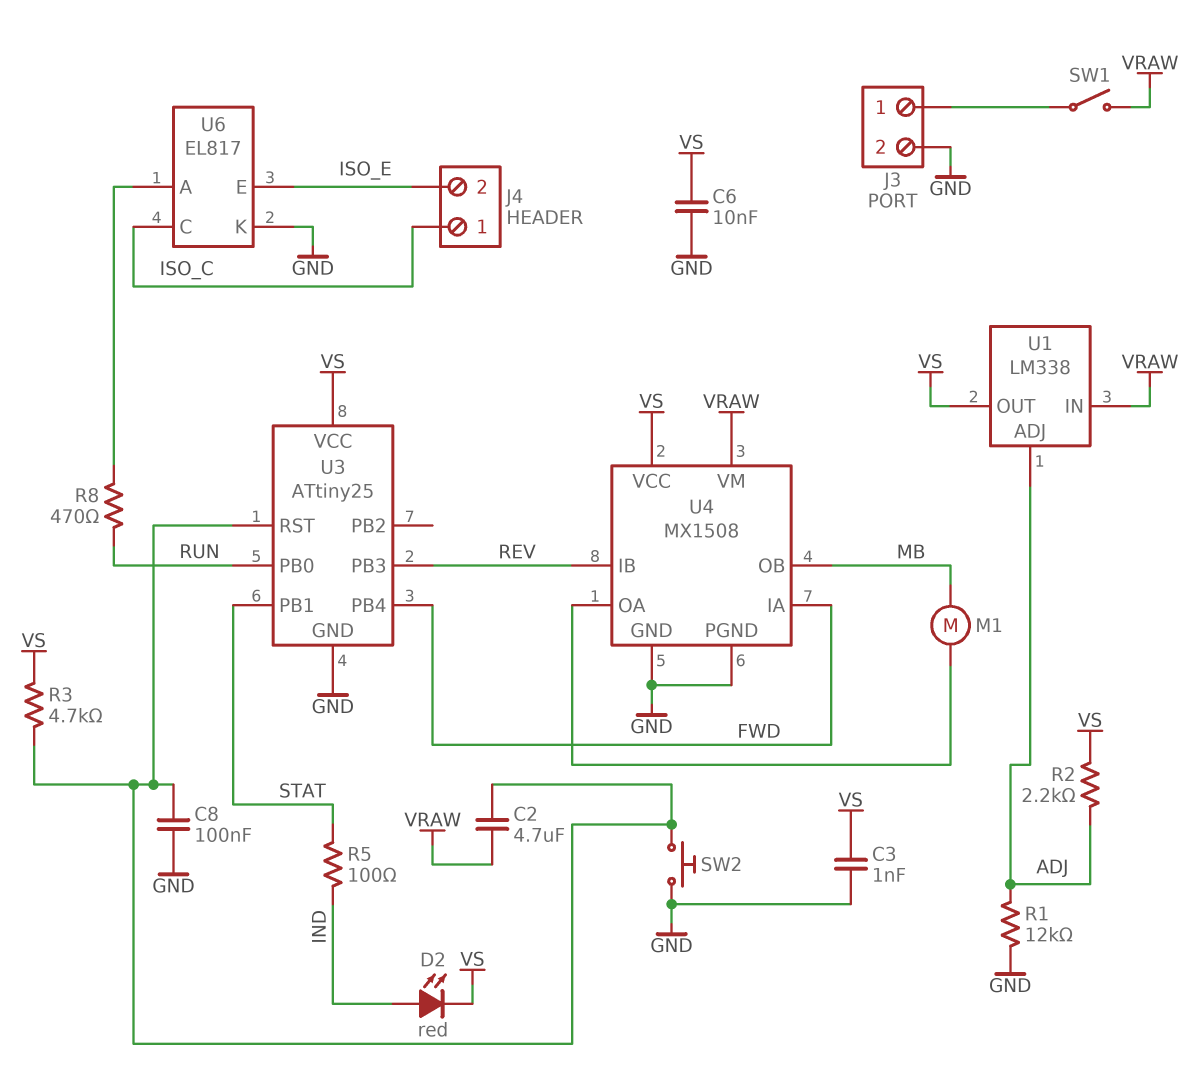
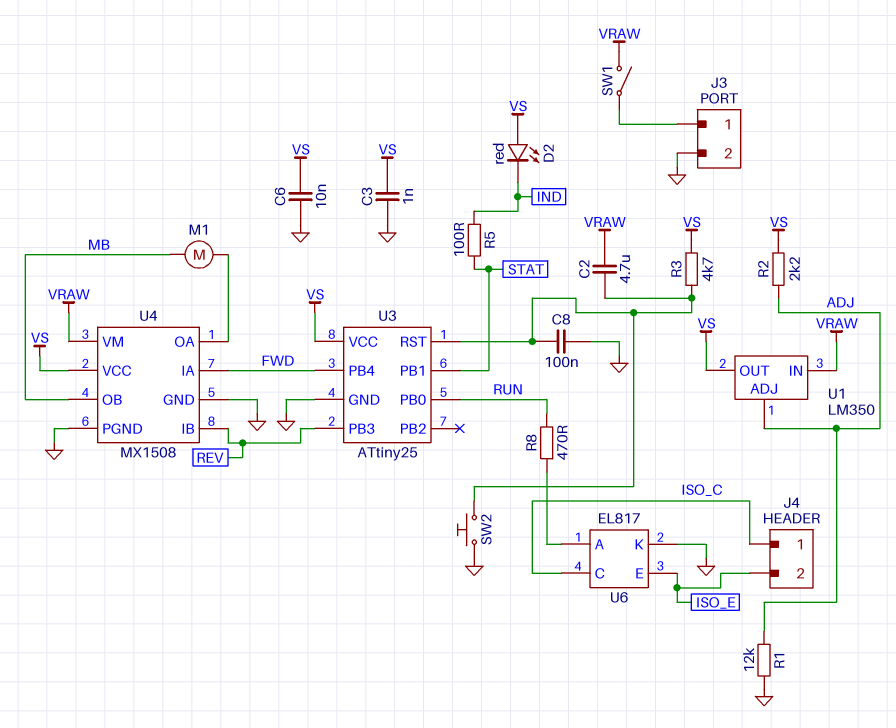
D2: LED red (A IND, K VS) -> LED red (A VS, K IND)
U1: LM338 -> LM350

